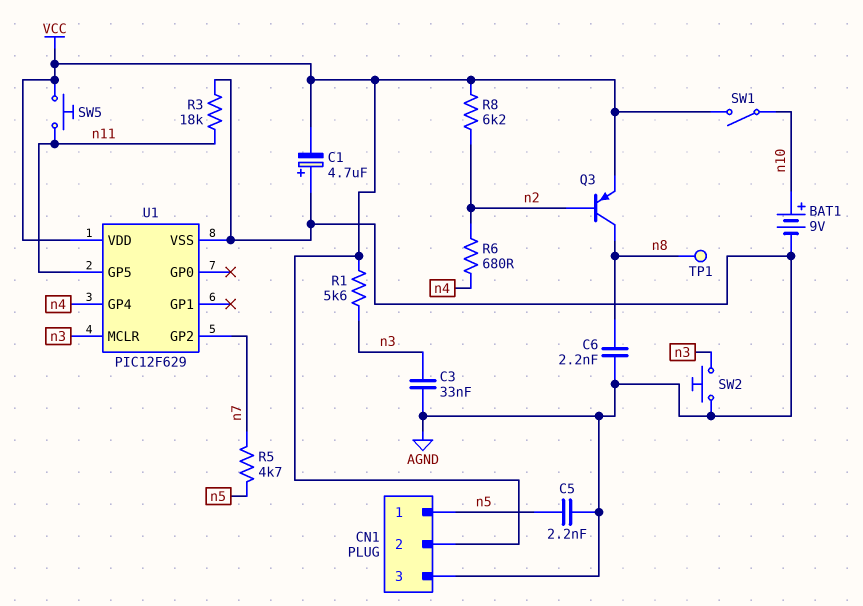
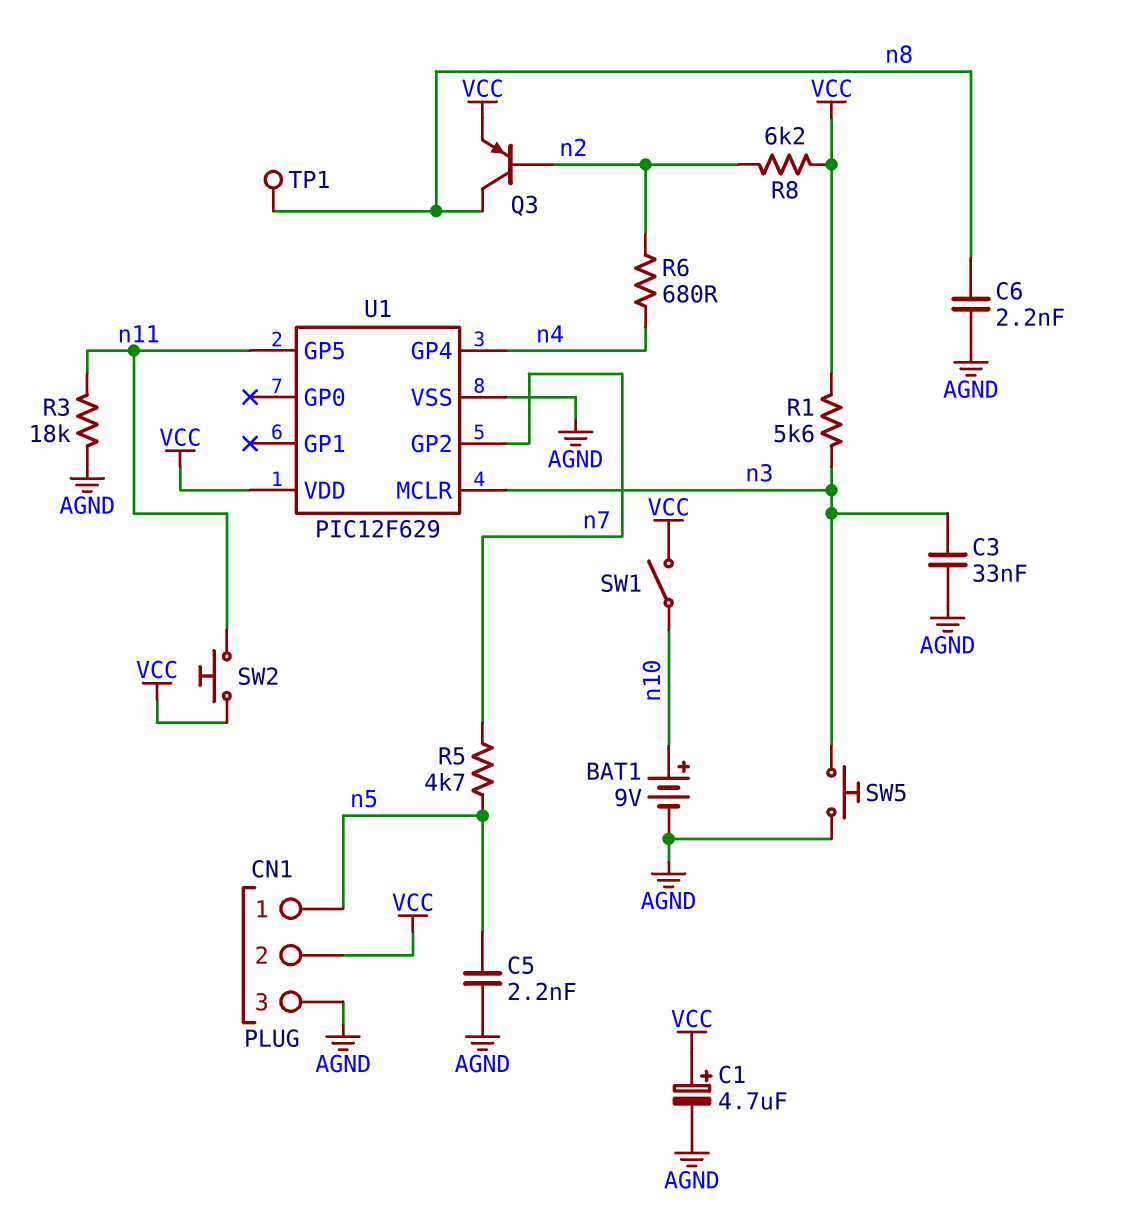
C1: 4.7uF (plus AGND, minus VCC) -> 4.7uF (plus VCC, minus AGND)
SW2: button (AGND, n3) -> button (VCC, n11)
SW5: button (VCC, n11) -> button (AGND, n3)

